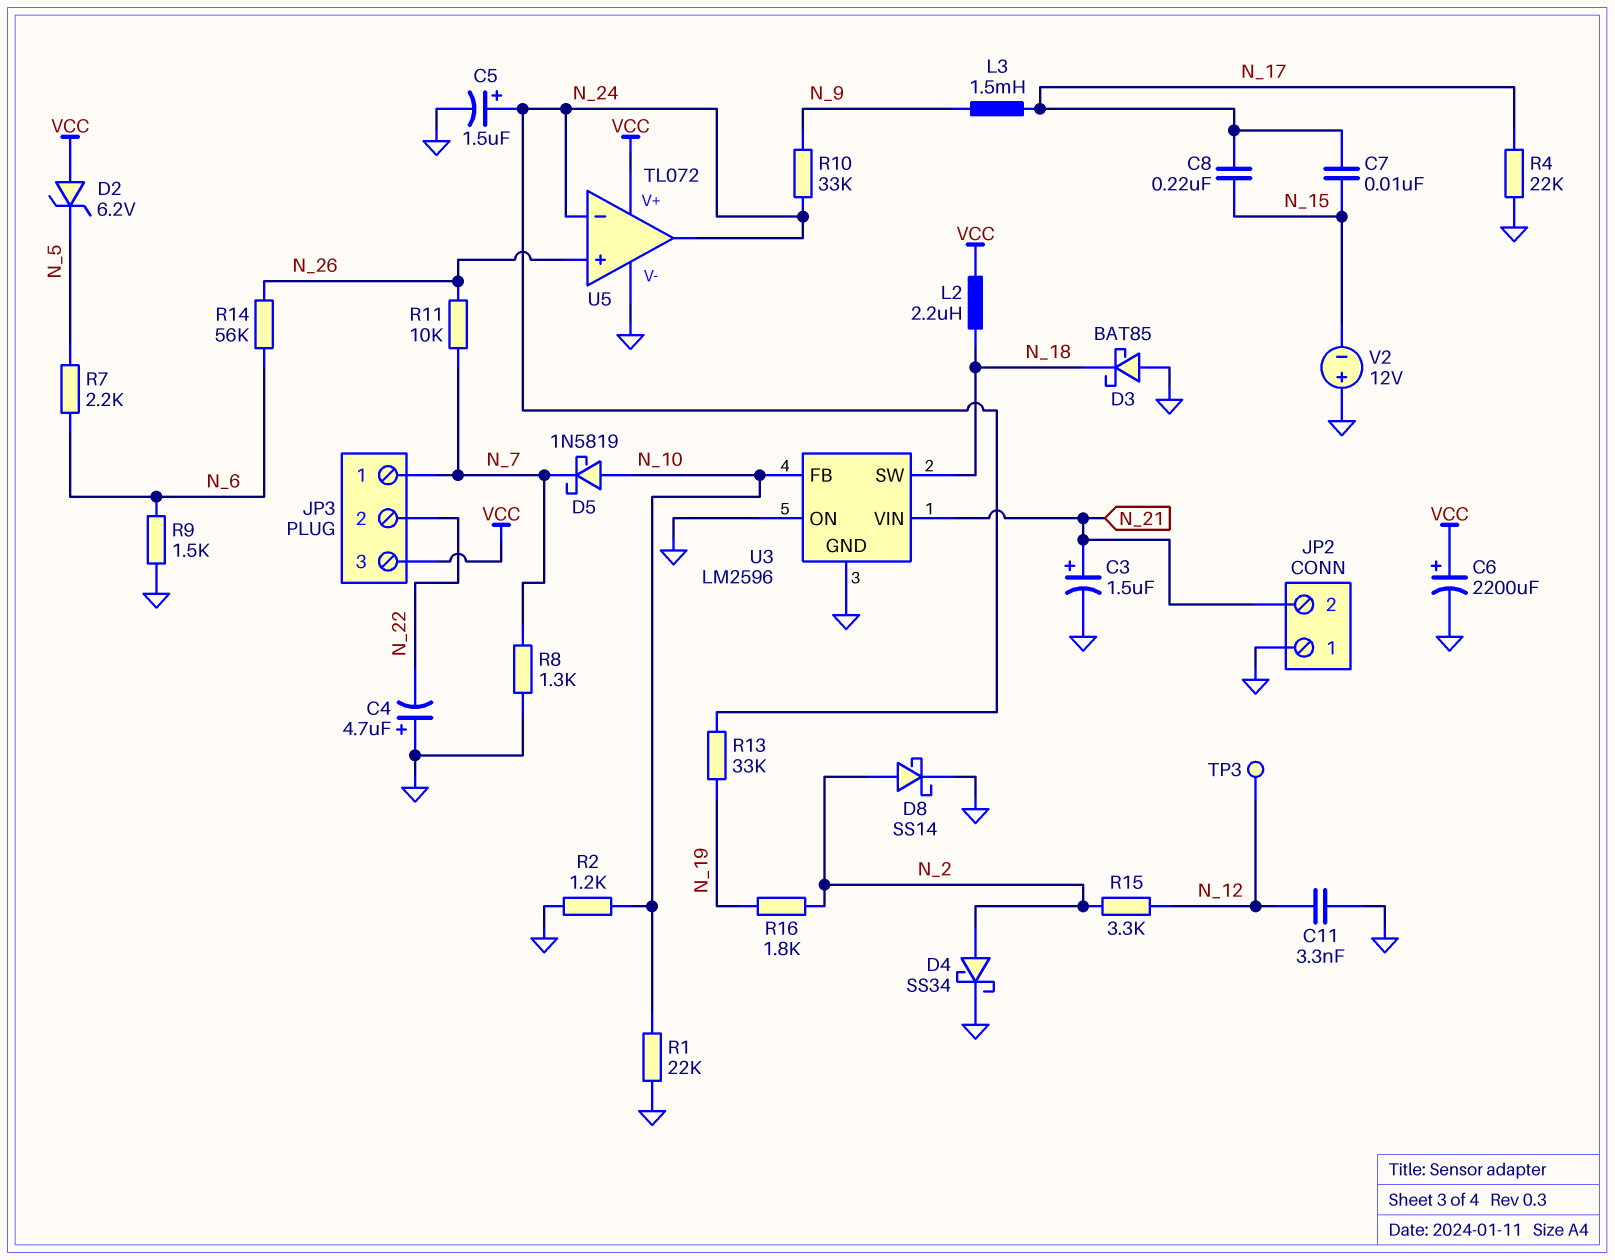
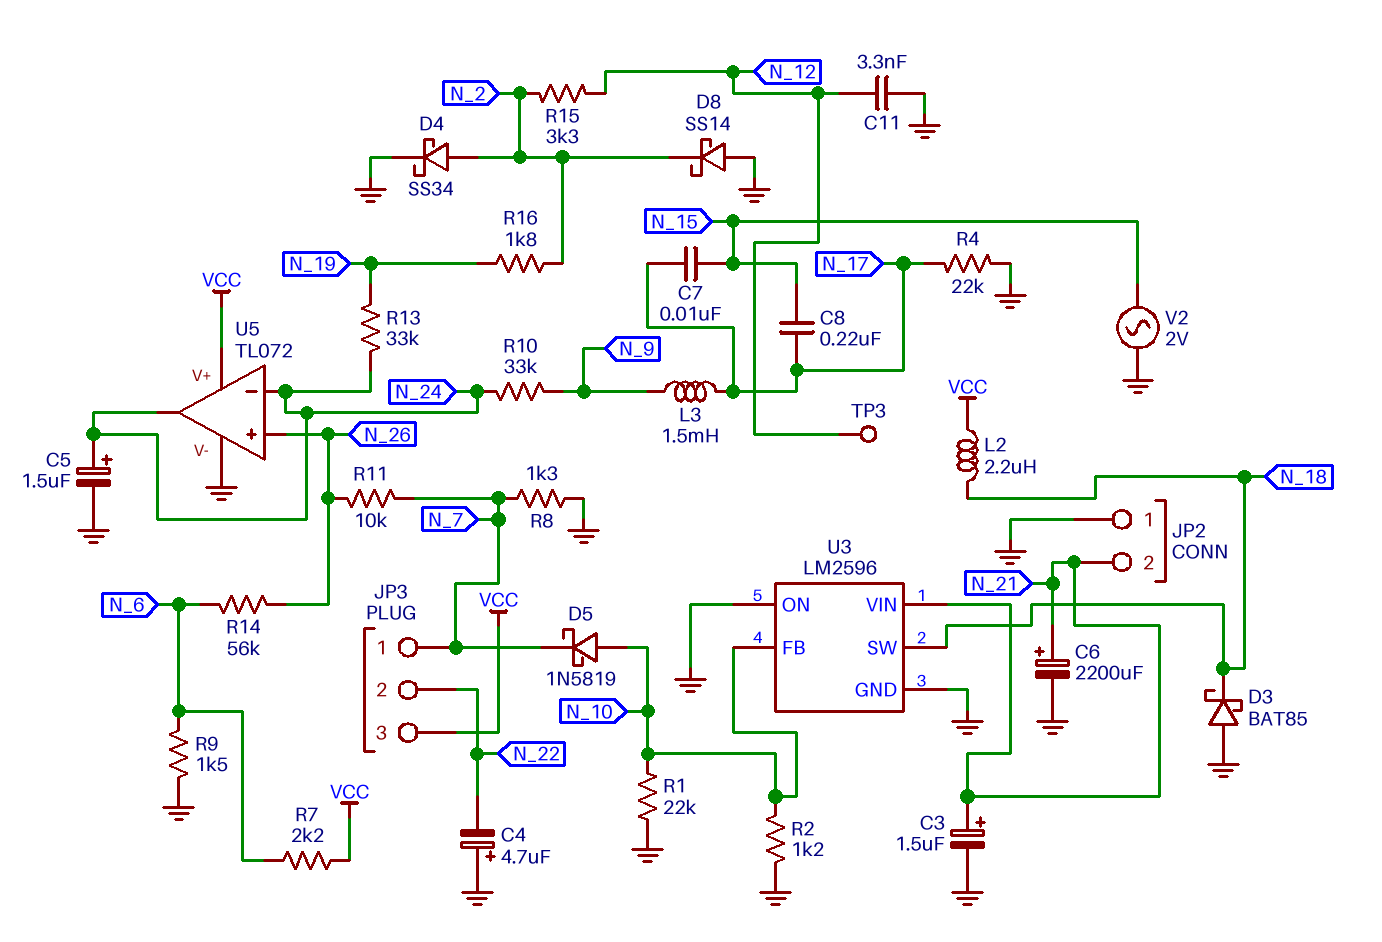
C6: 2200uF (plus VCC, minus GND) -> 2200uF (plus N_21, minus GND)
D2: zener 6.2V (A VCC, K N_5) -> none
D8: schottky SS14 (A N_2, K GND) -> schottky SS14 (A GND, K N_2)
R7: 2.2k (N_5, N_6) -> 2.2k (N_6, VCC)
V2: 12V (plus GND, minus N_15) -> AC 2V (GND, N_15)

